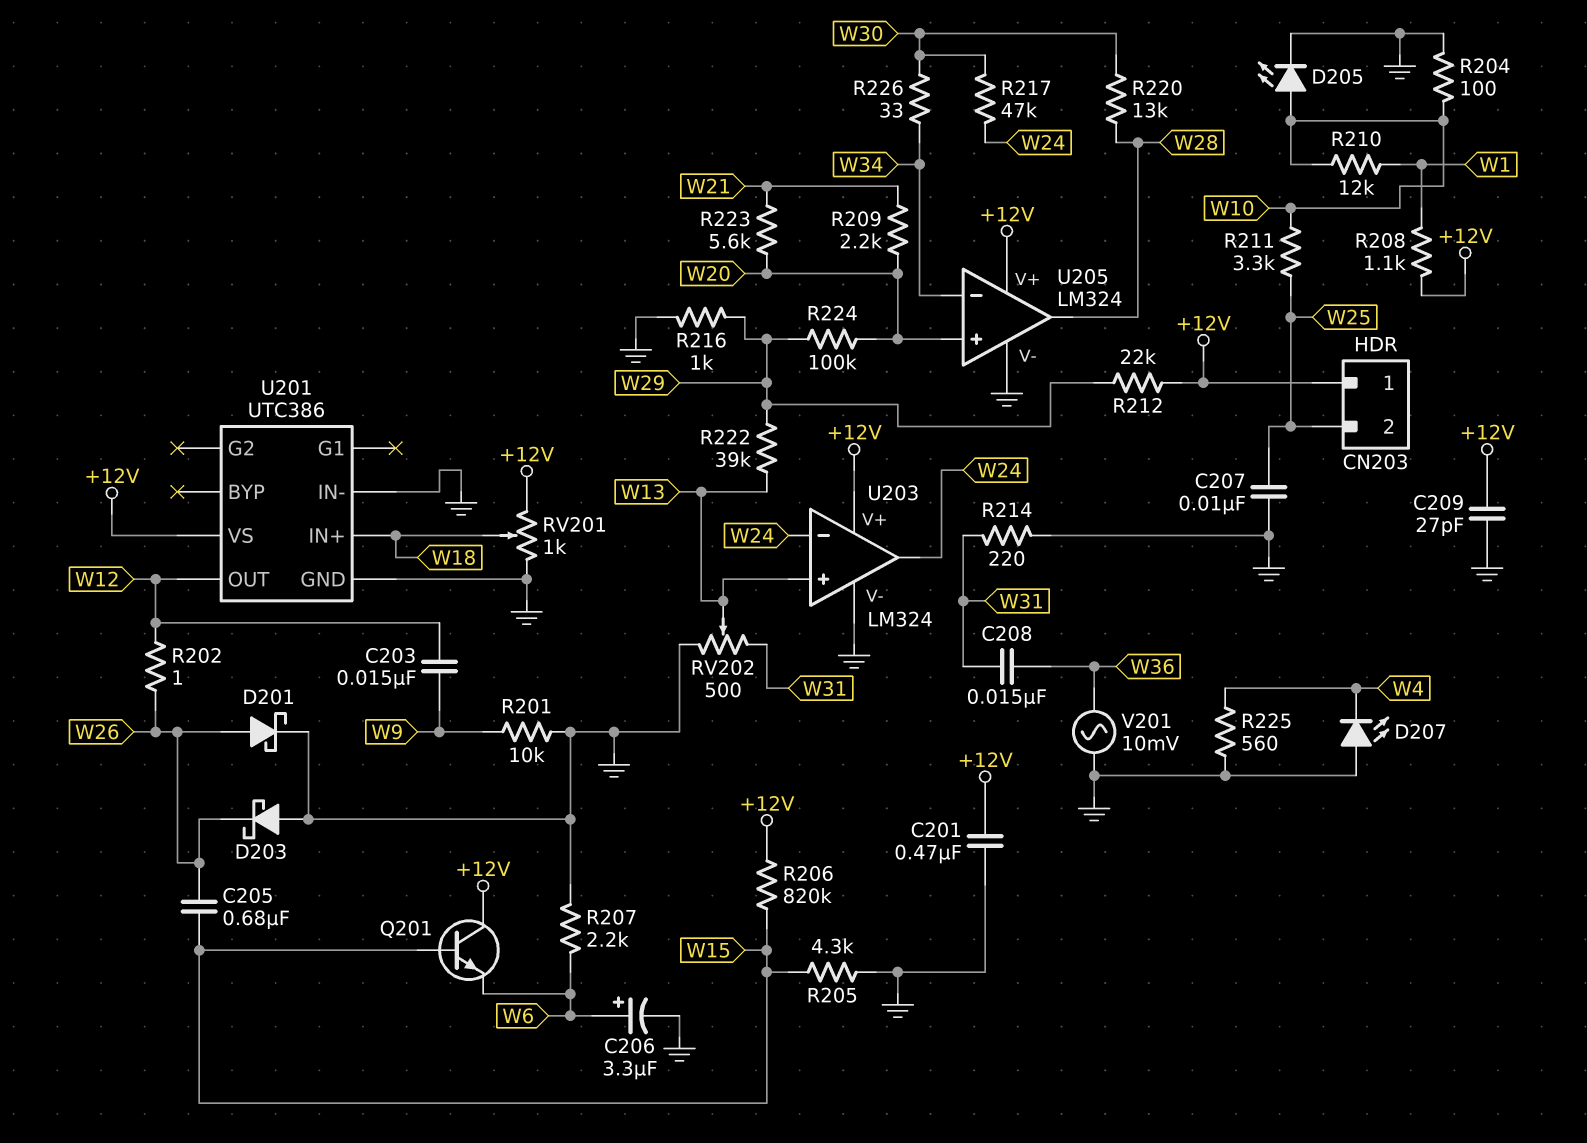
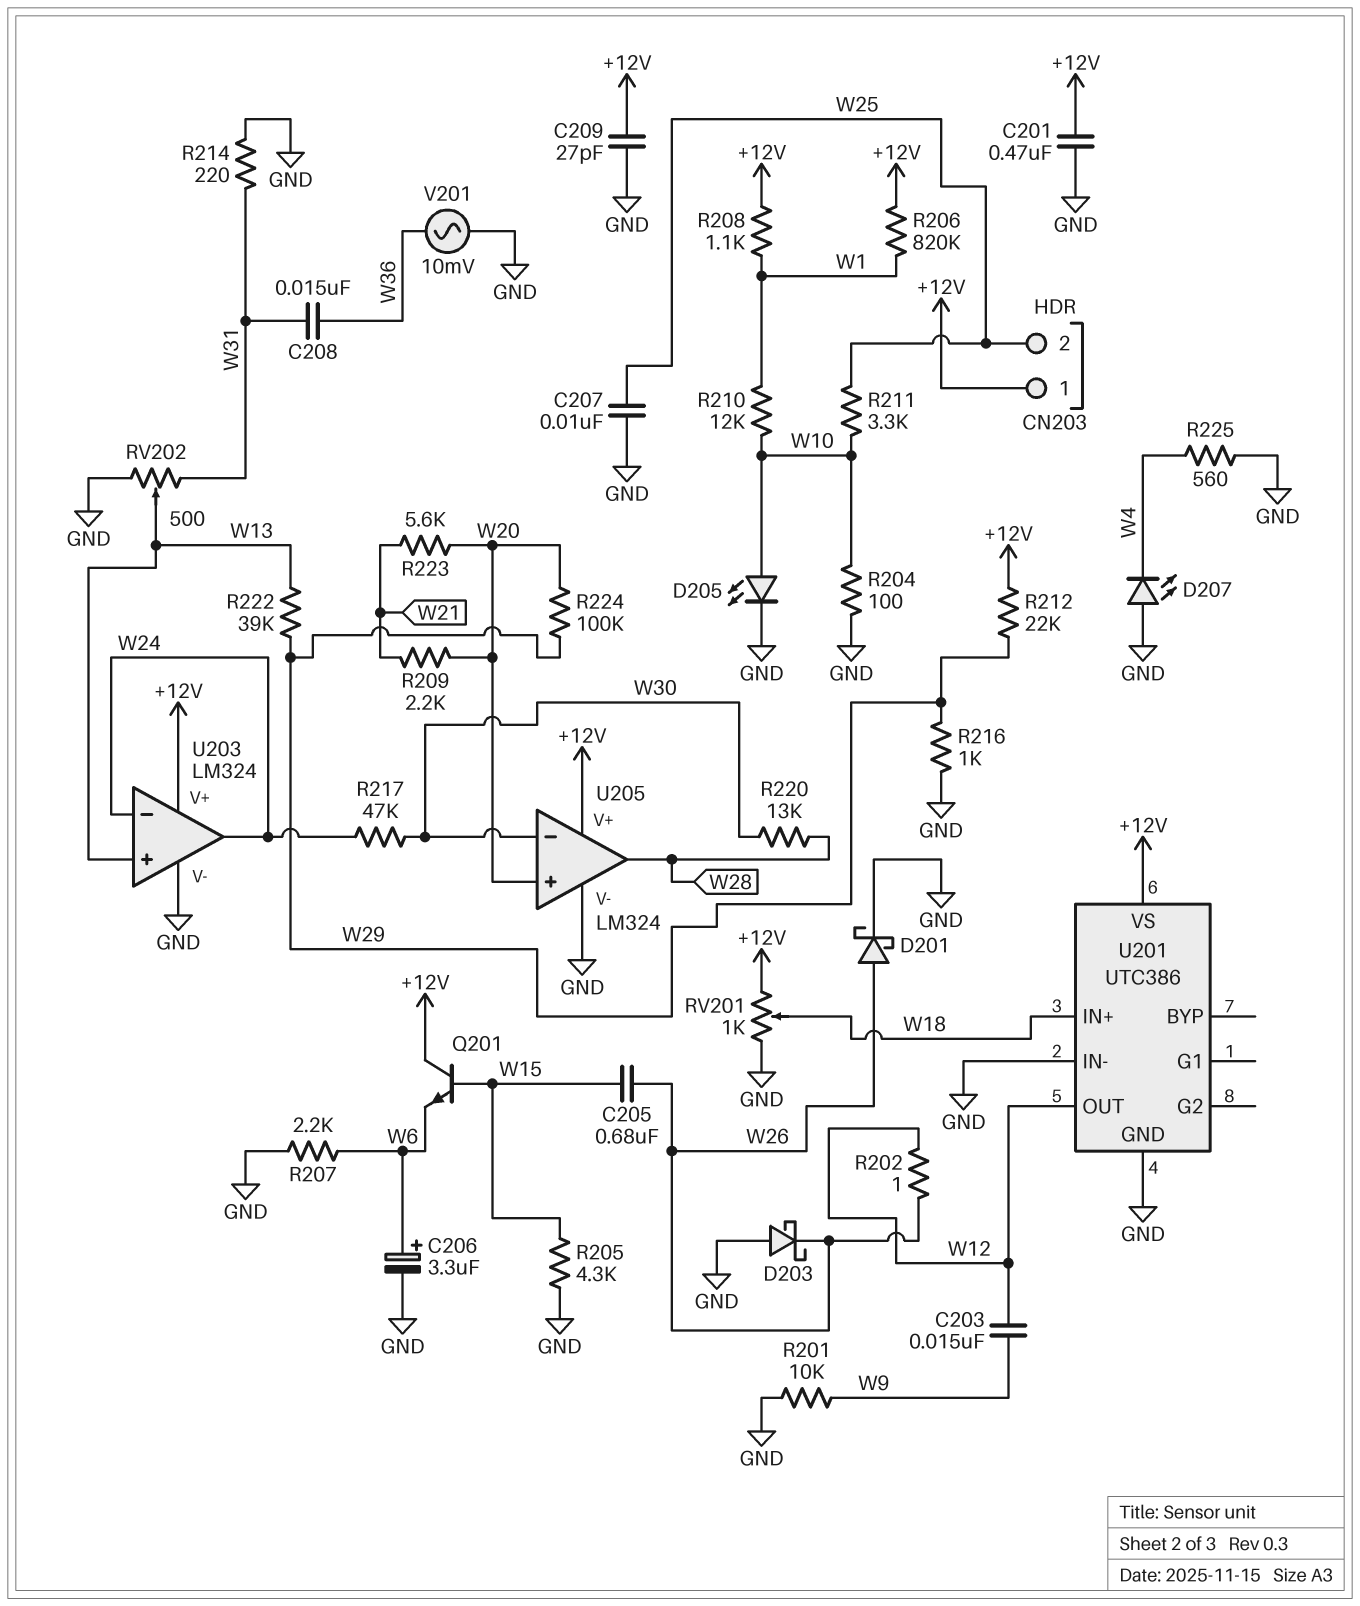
R206: 820k (+12V, W15) -> 820k (+12V, W1)
R226: 33 (W30, W34) -> none
U205 pin in-: W34 -> W30

